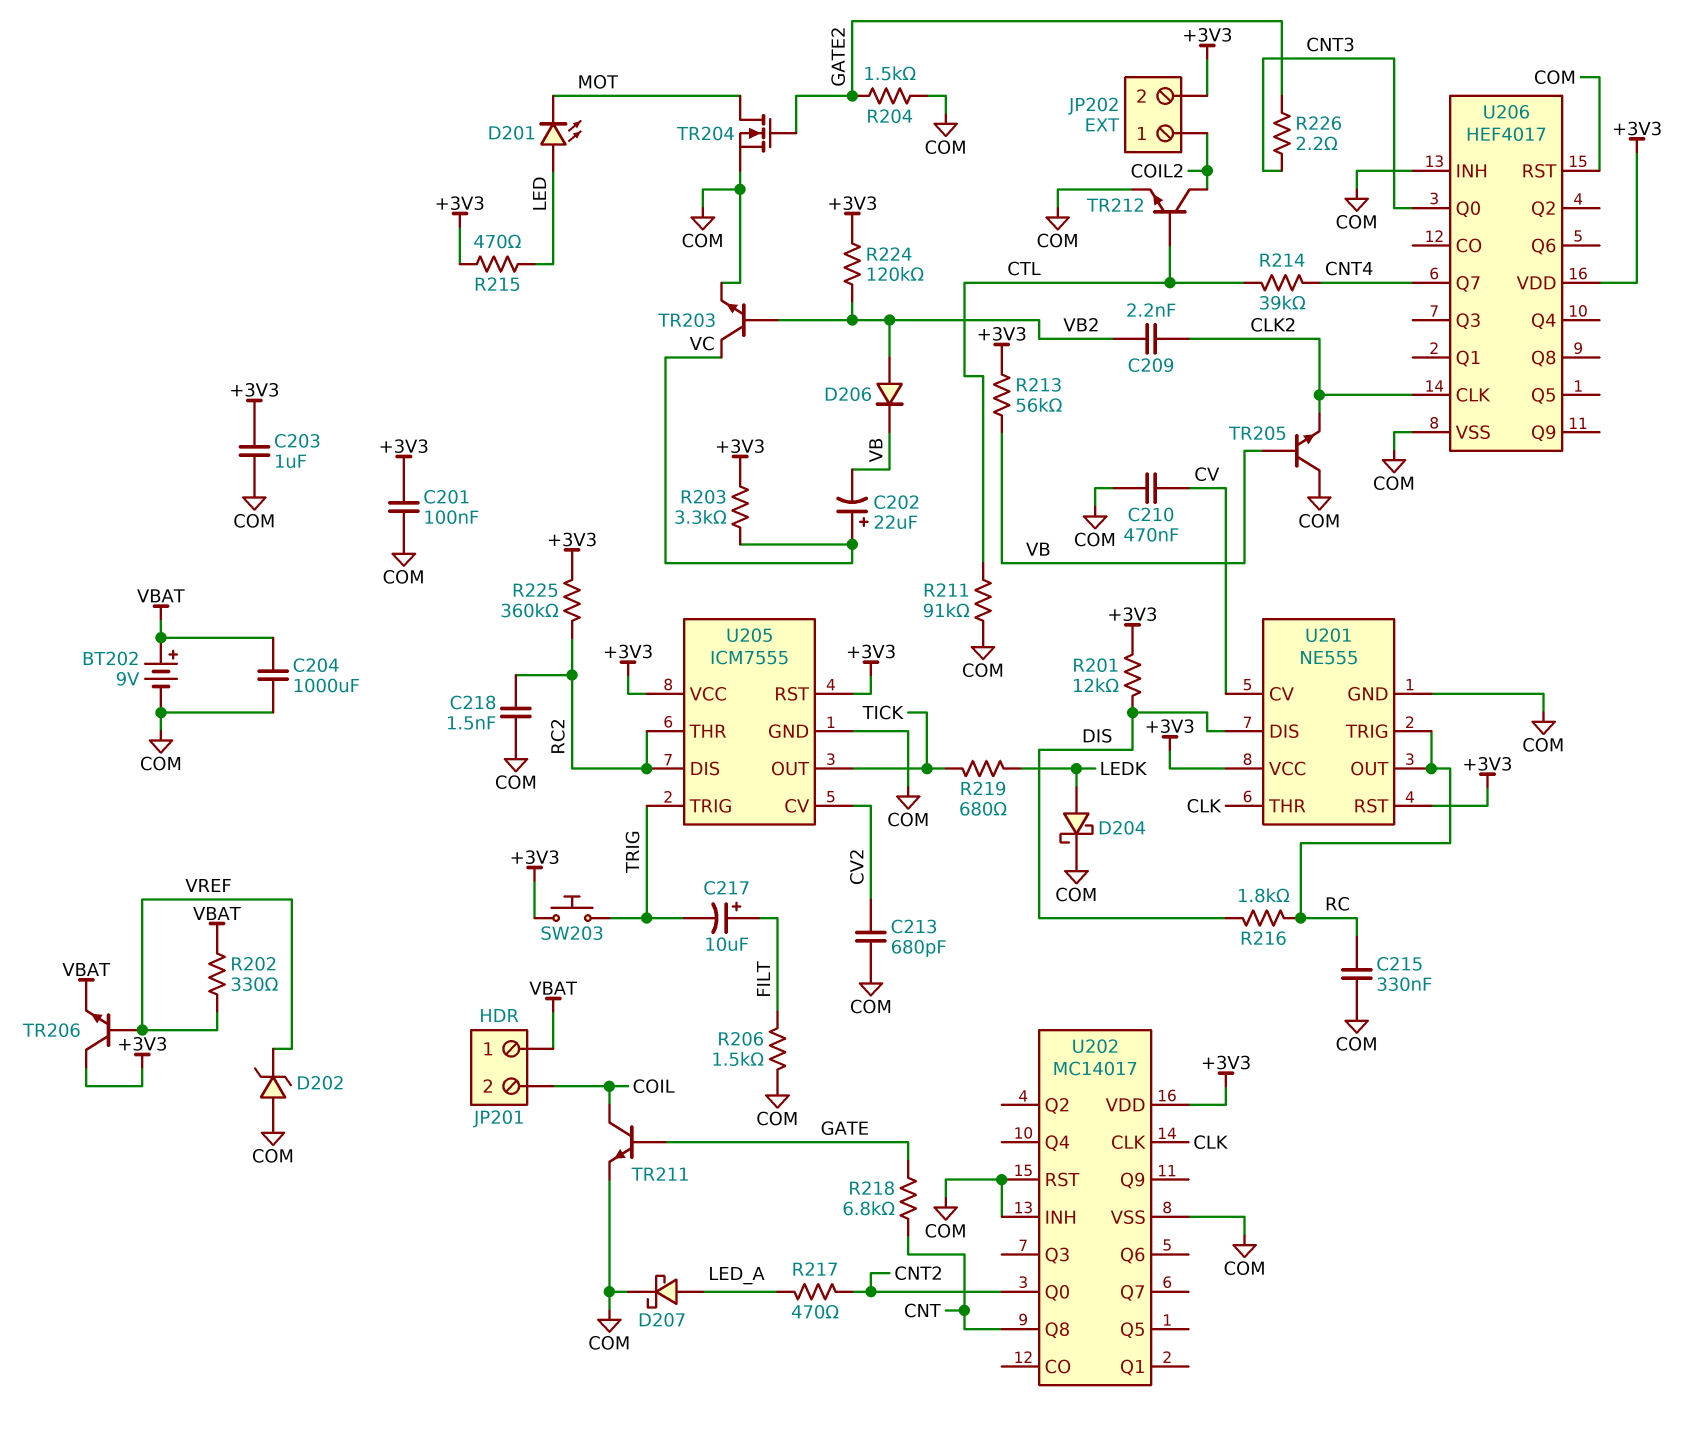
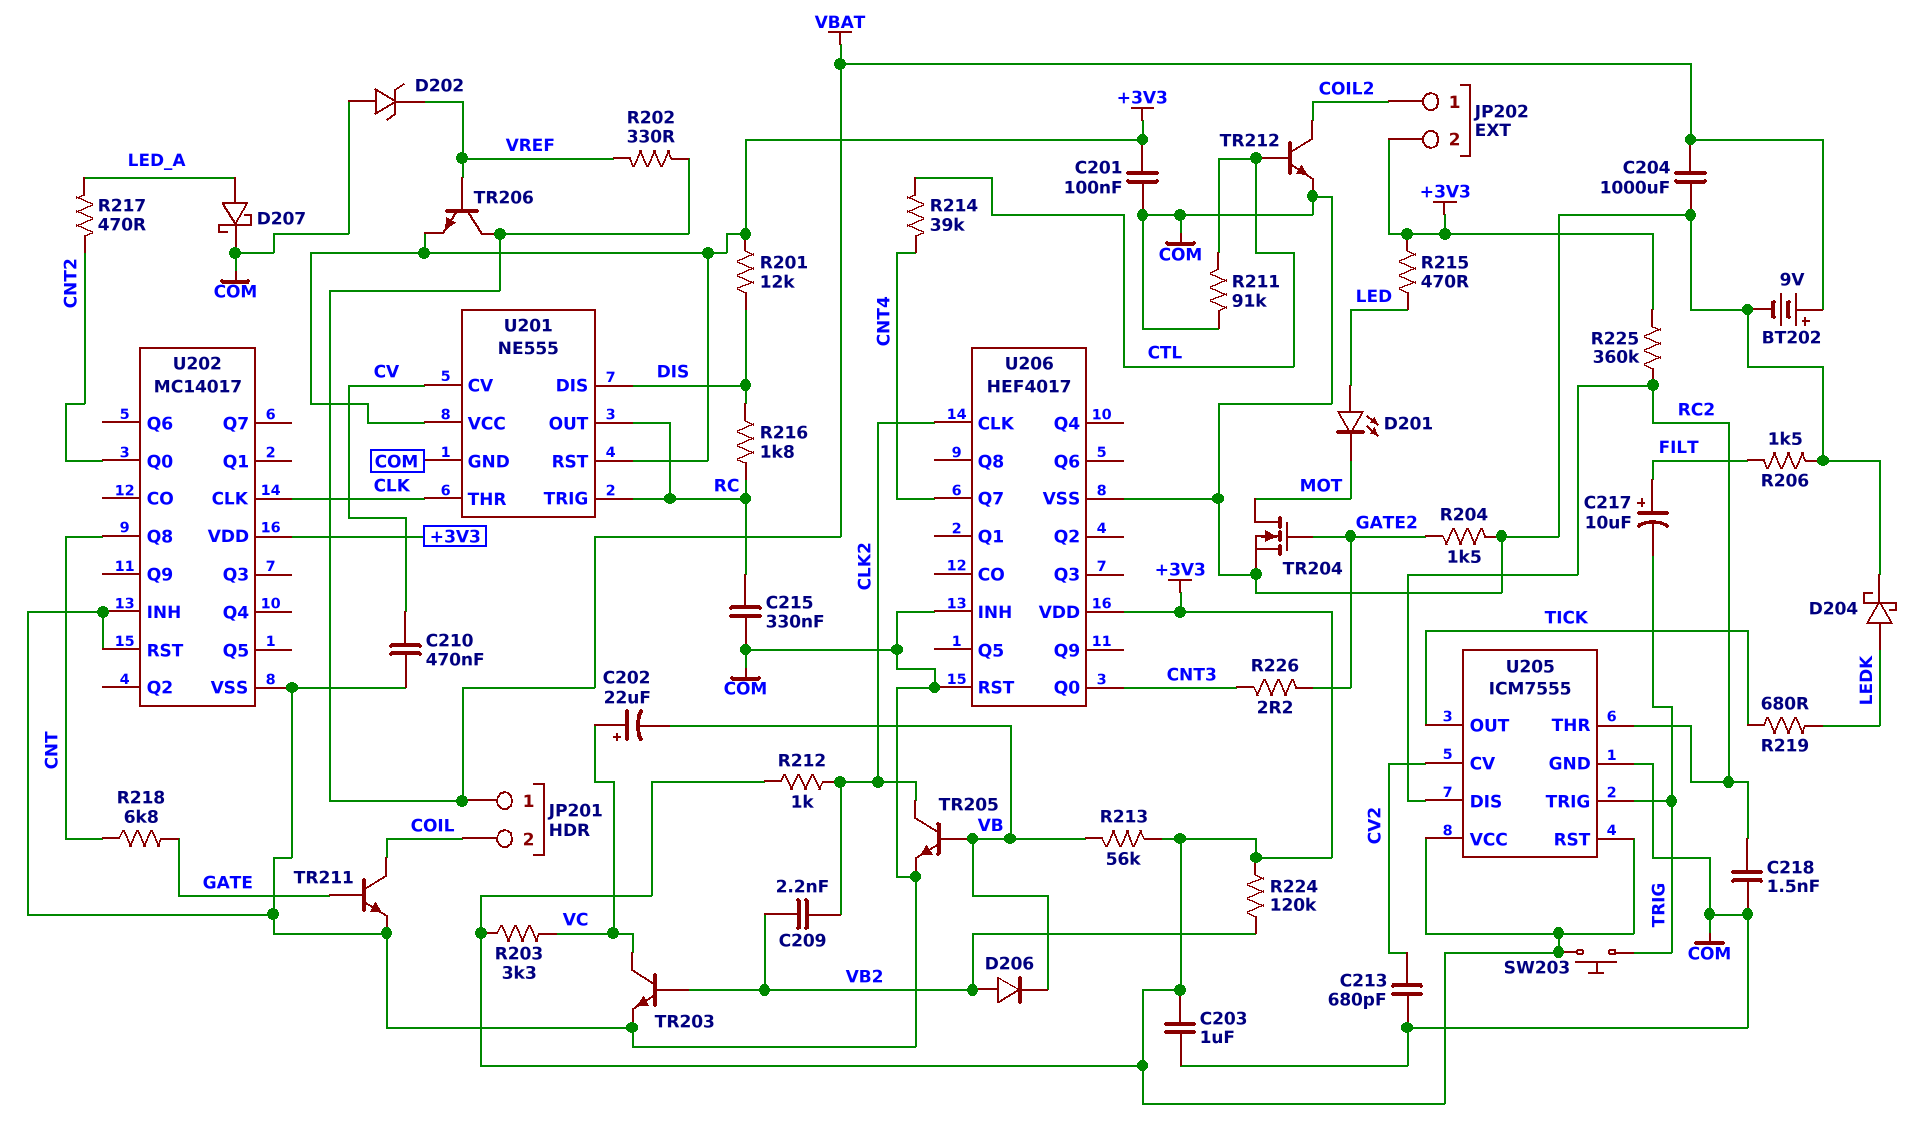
R212: none -> 1k (+3V3, CLK2)
TR205: NPN (B VB, C COM, E CLK2) -> NPN (B VB, C CLK2, E COM)
TR206: NPN (B VREF, C +3V3, E VBAT) -> NPN (B VREF, C VBAT, E +3V3)

